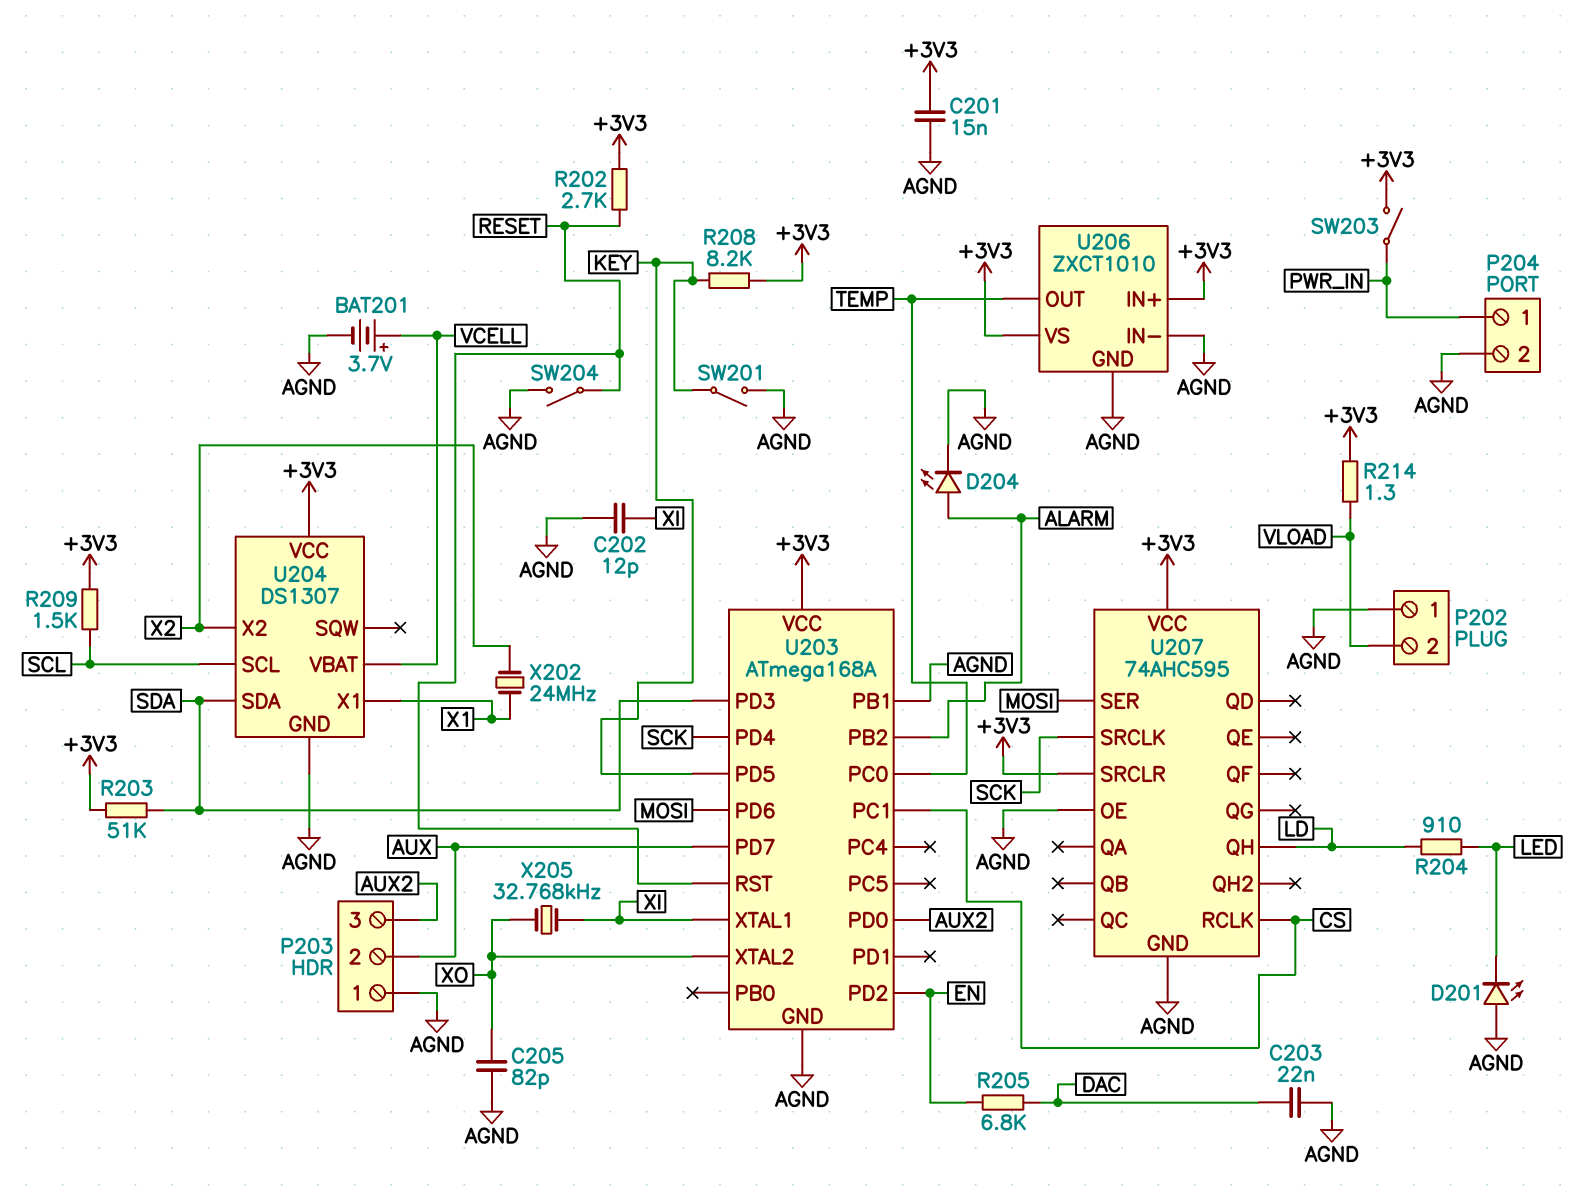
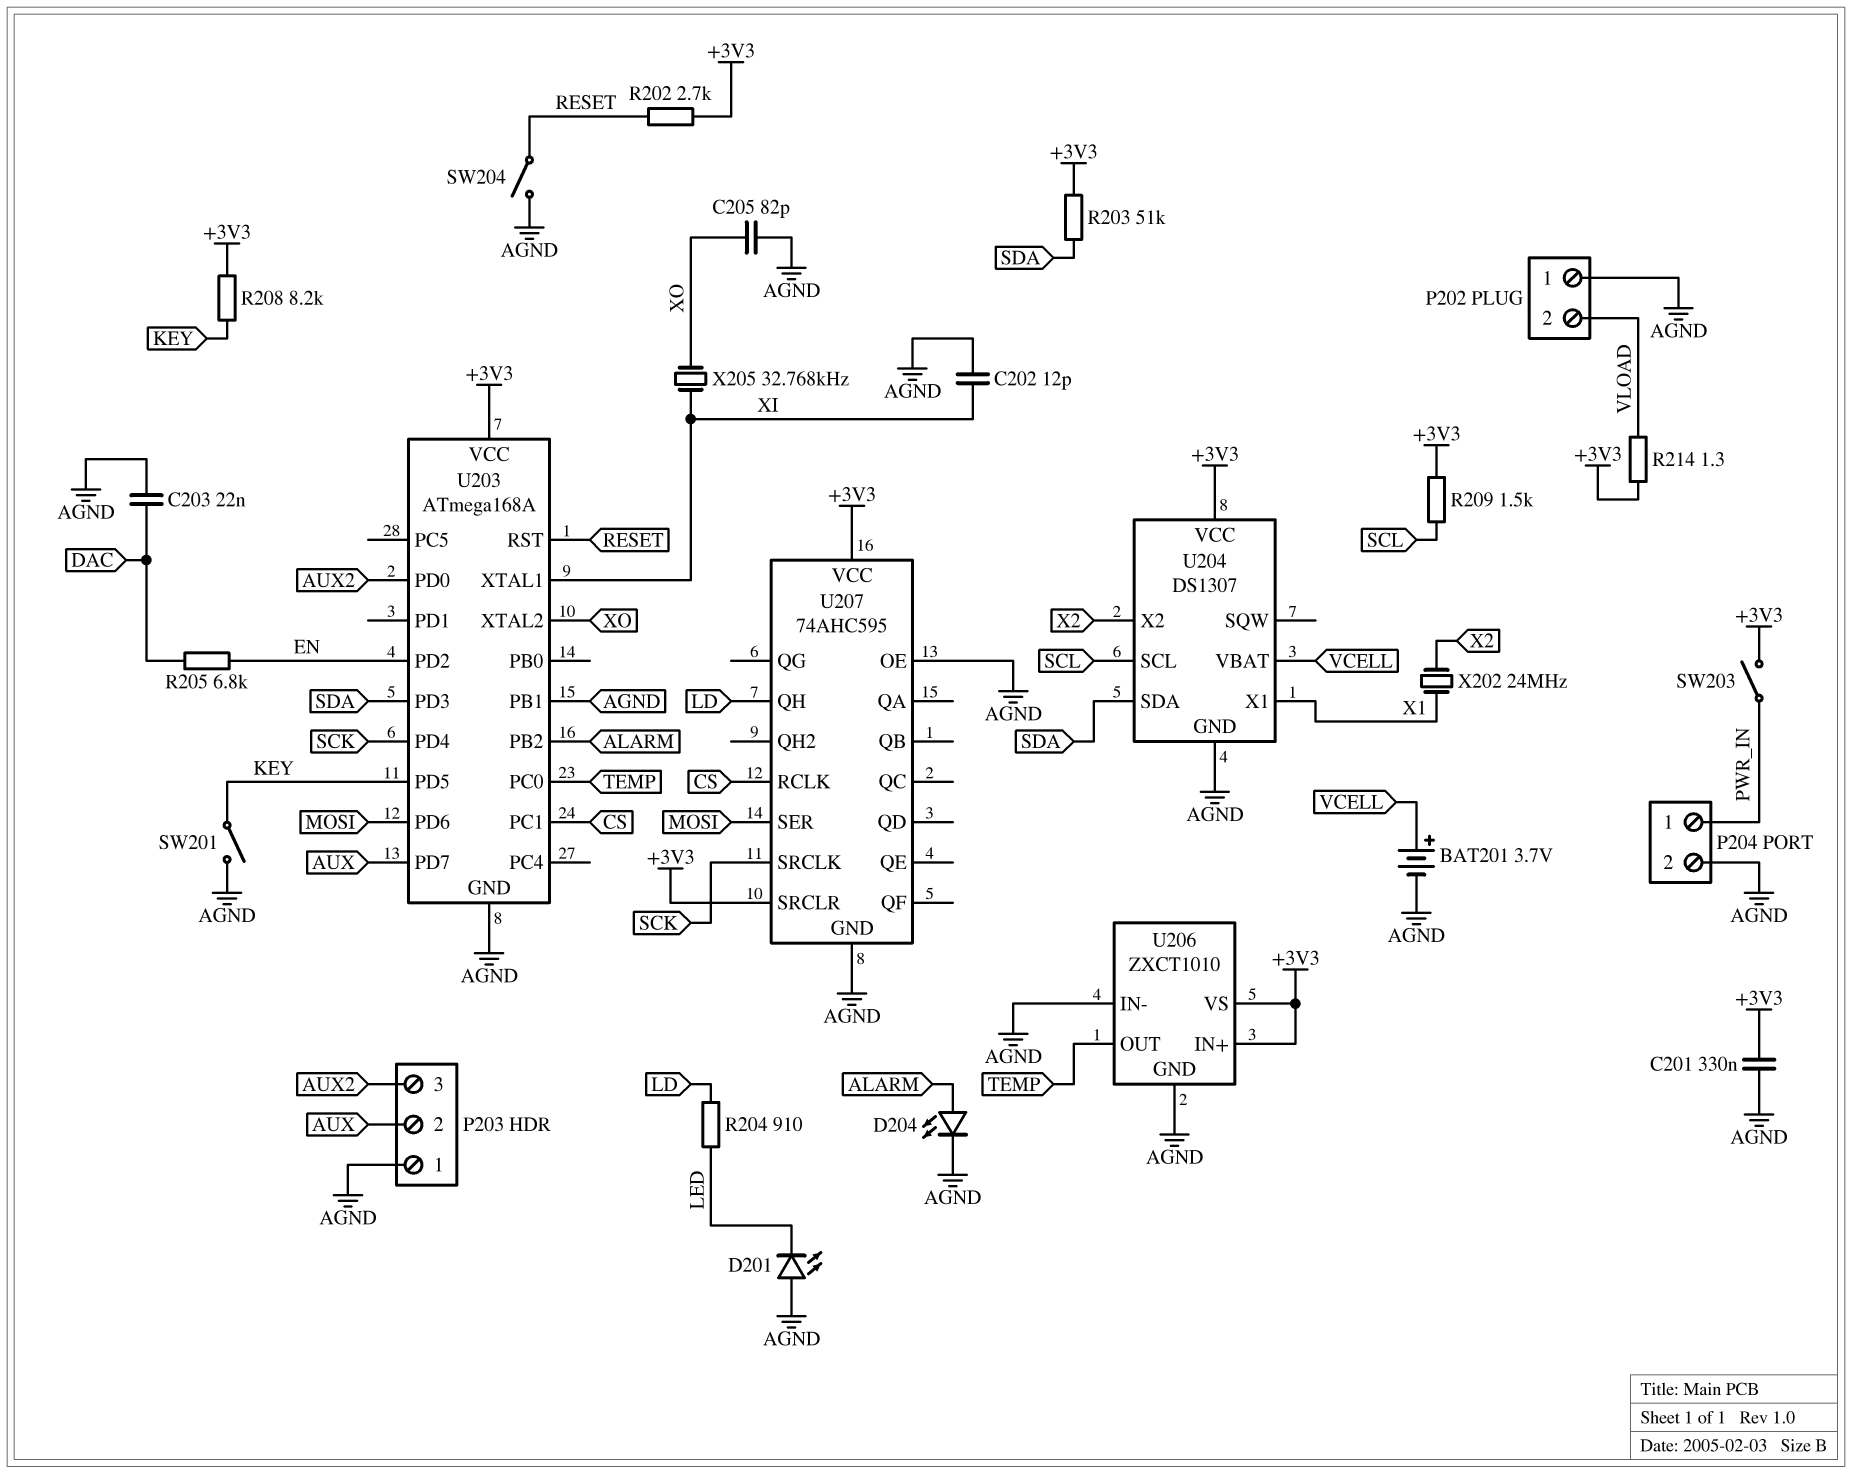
C201: 15nF (+3V3, AGND) -> 330nF (+3V3, AGND)

